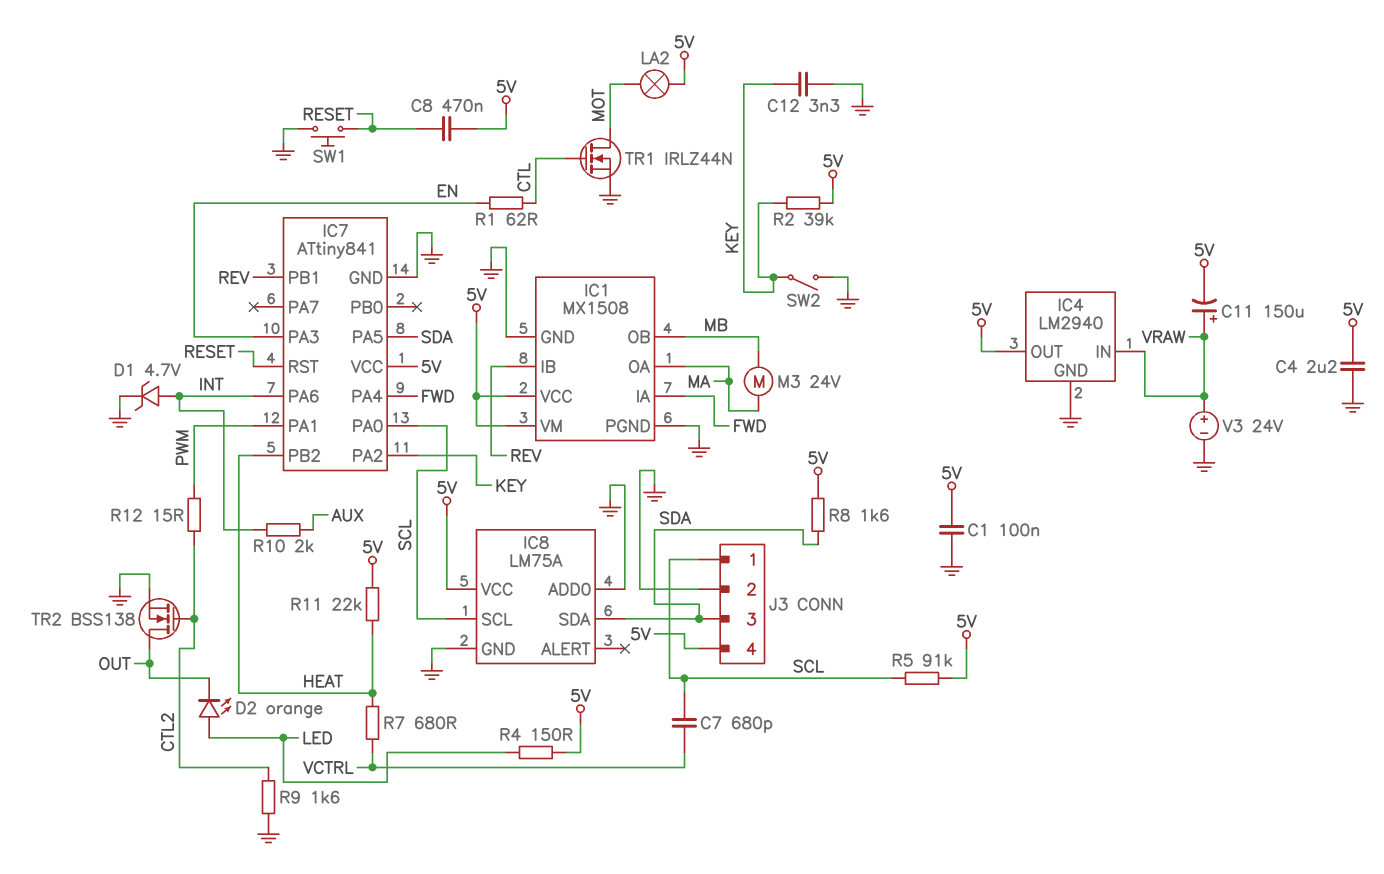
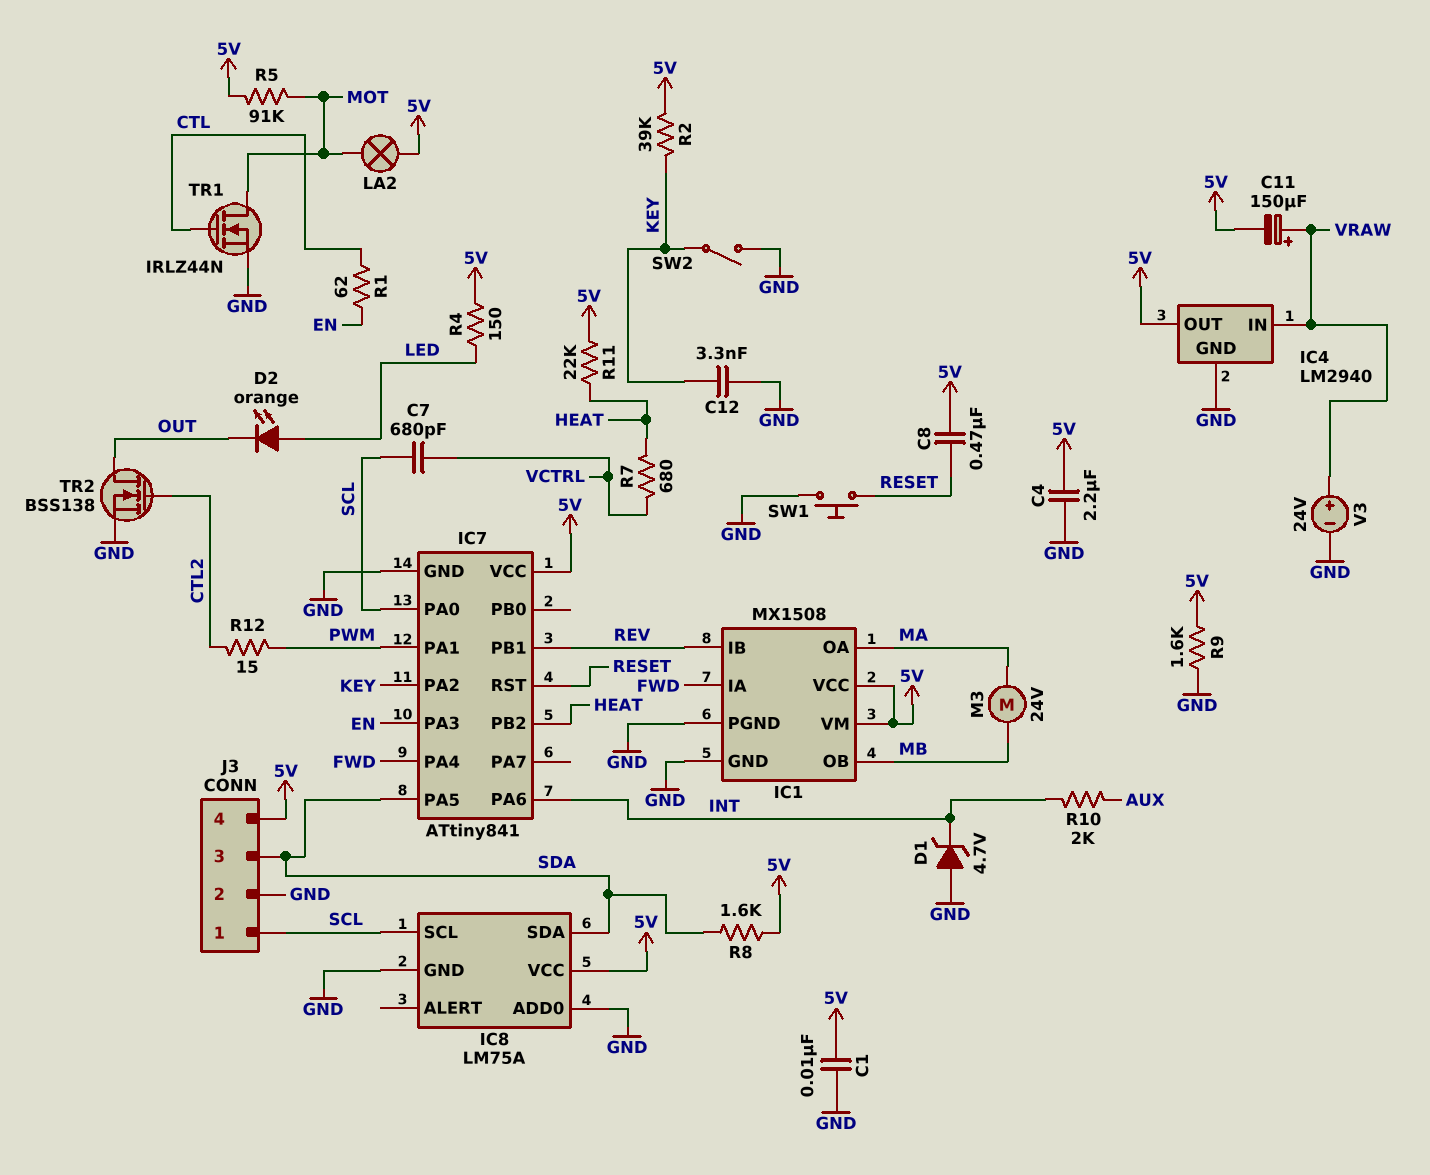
C1: 100nF (5V, GND) -> 10nF (5V, GND)
D1: zener 4.7V (A INT, K GND) -> zener 4.7V (A GND, K INT)
R5: 91k (5V, SCL) -> 91k (5V, MOT)
R9: 1.6k (CTL2, GND) -> 1.6k (5V, GND)

